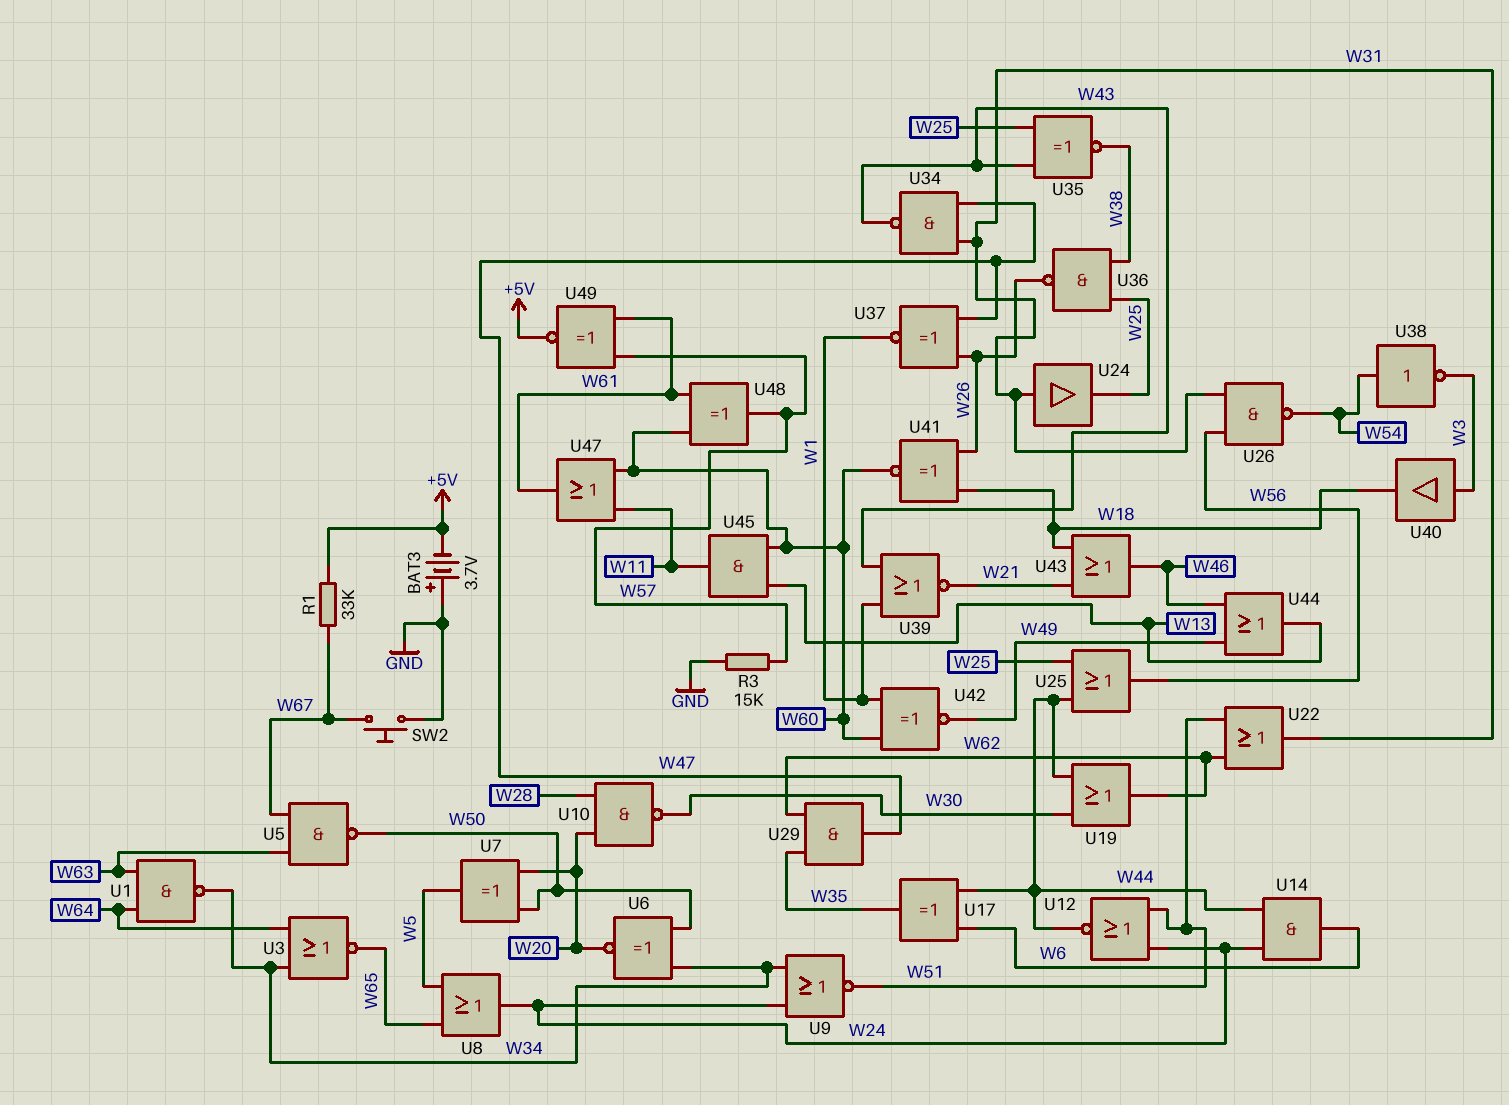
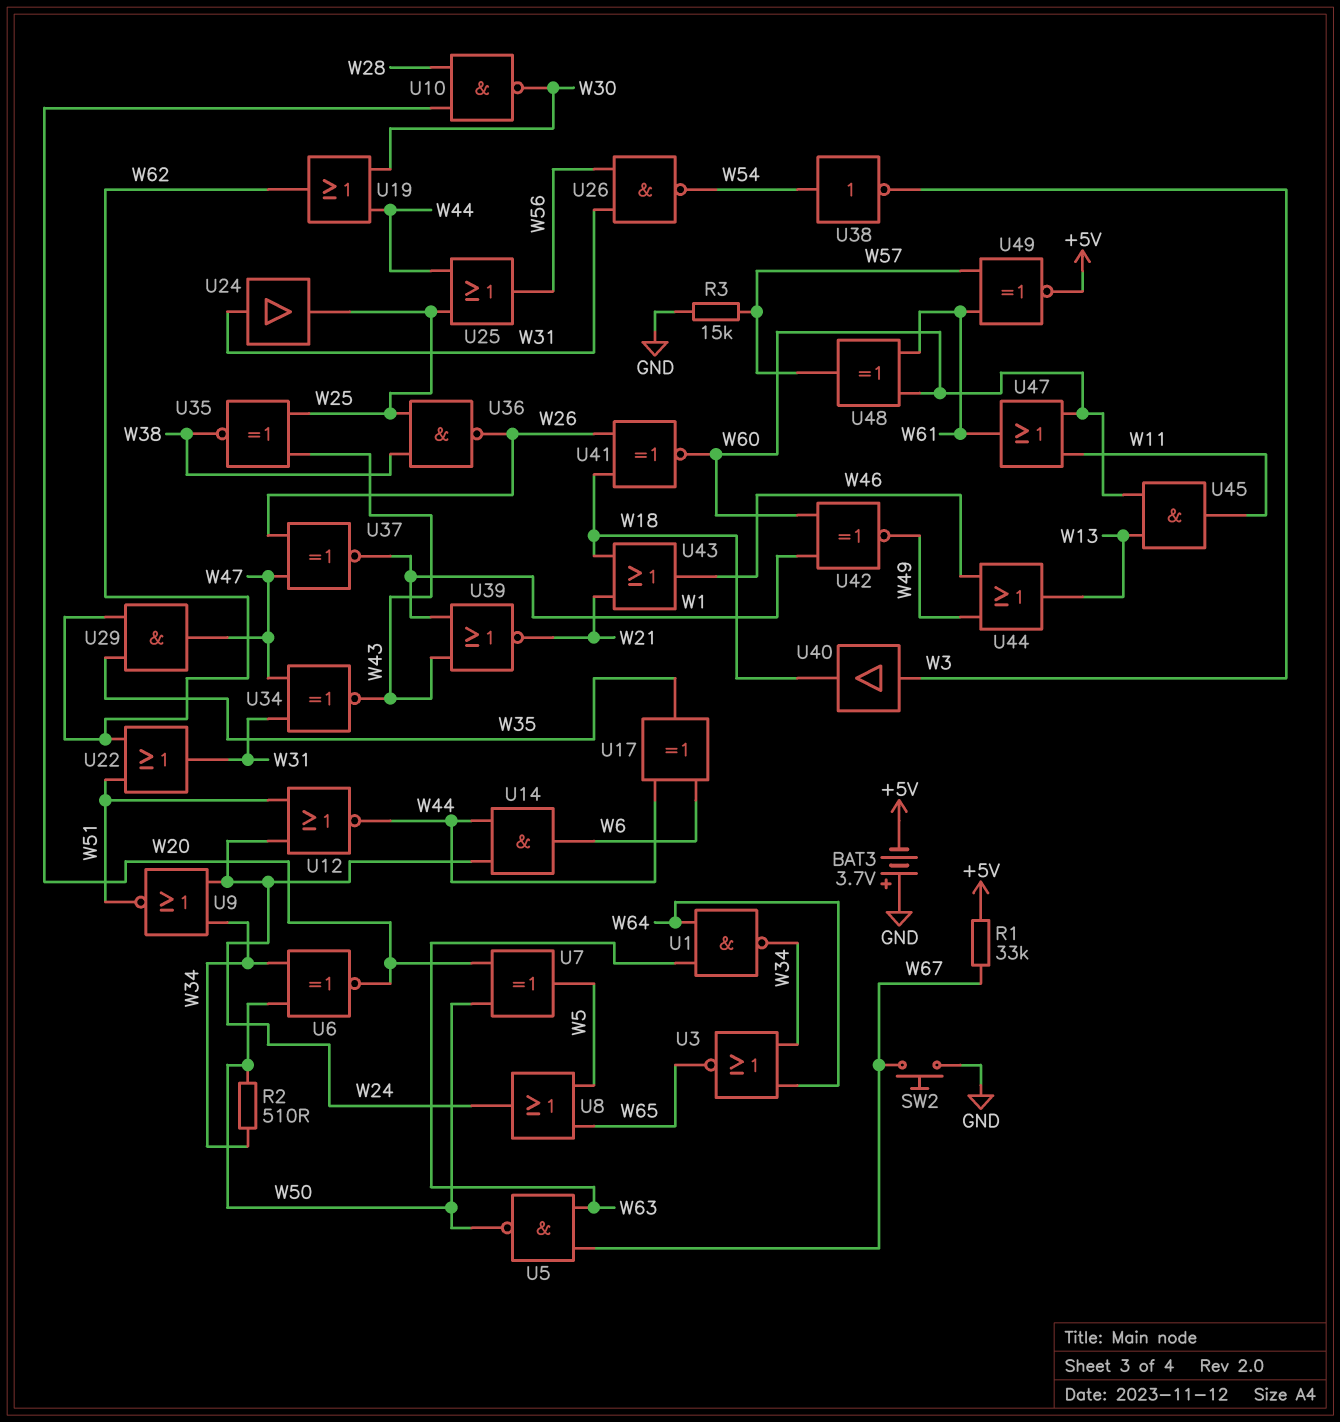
R2: none -> 510 (W34, W50)
U34: NAND (in W31, in W47, out W43) -> XNOR (in W31, in W47, out W43)

